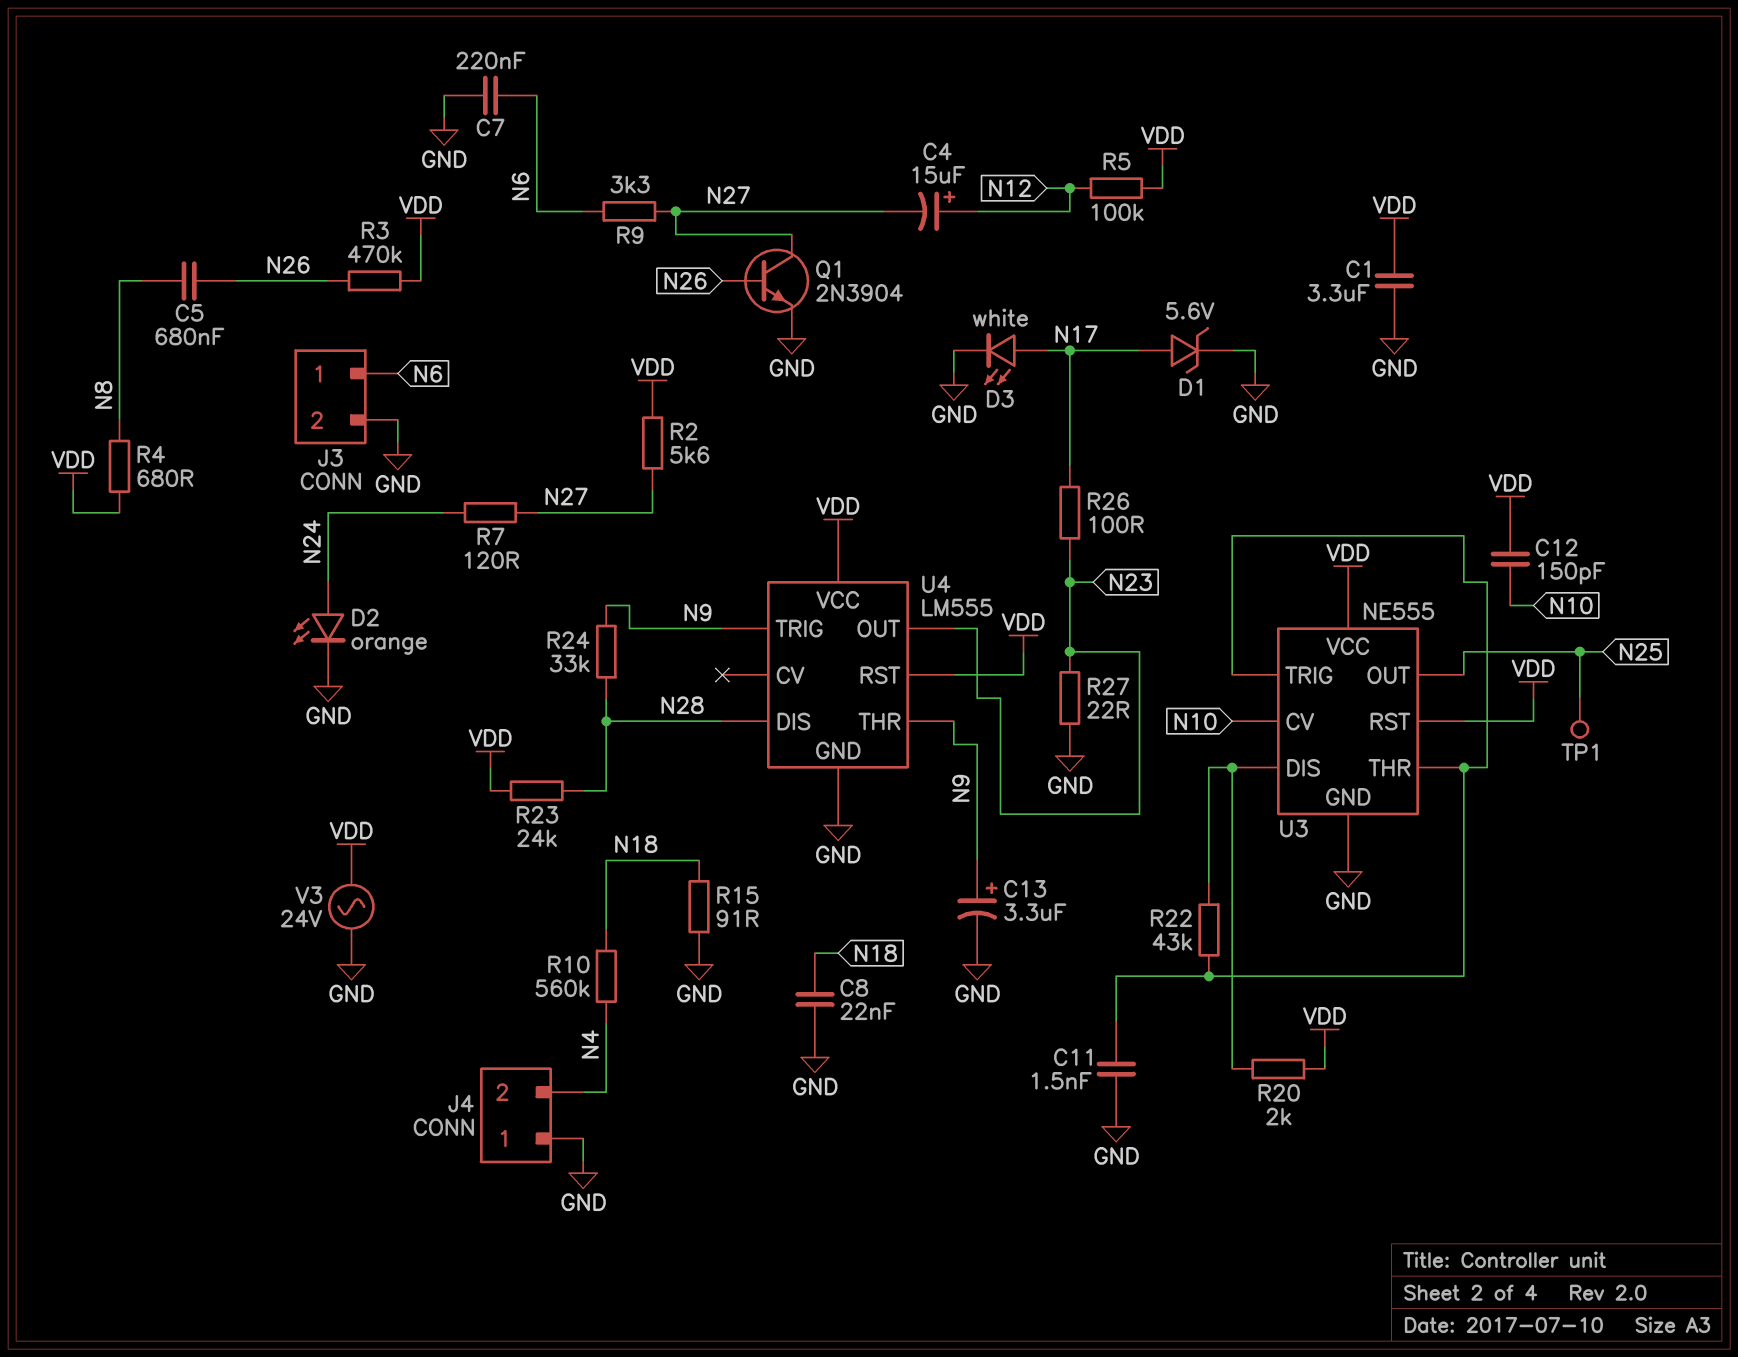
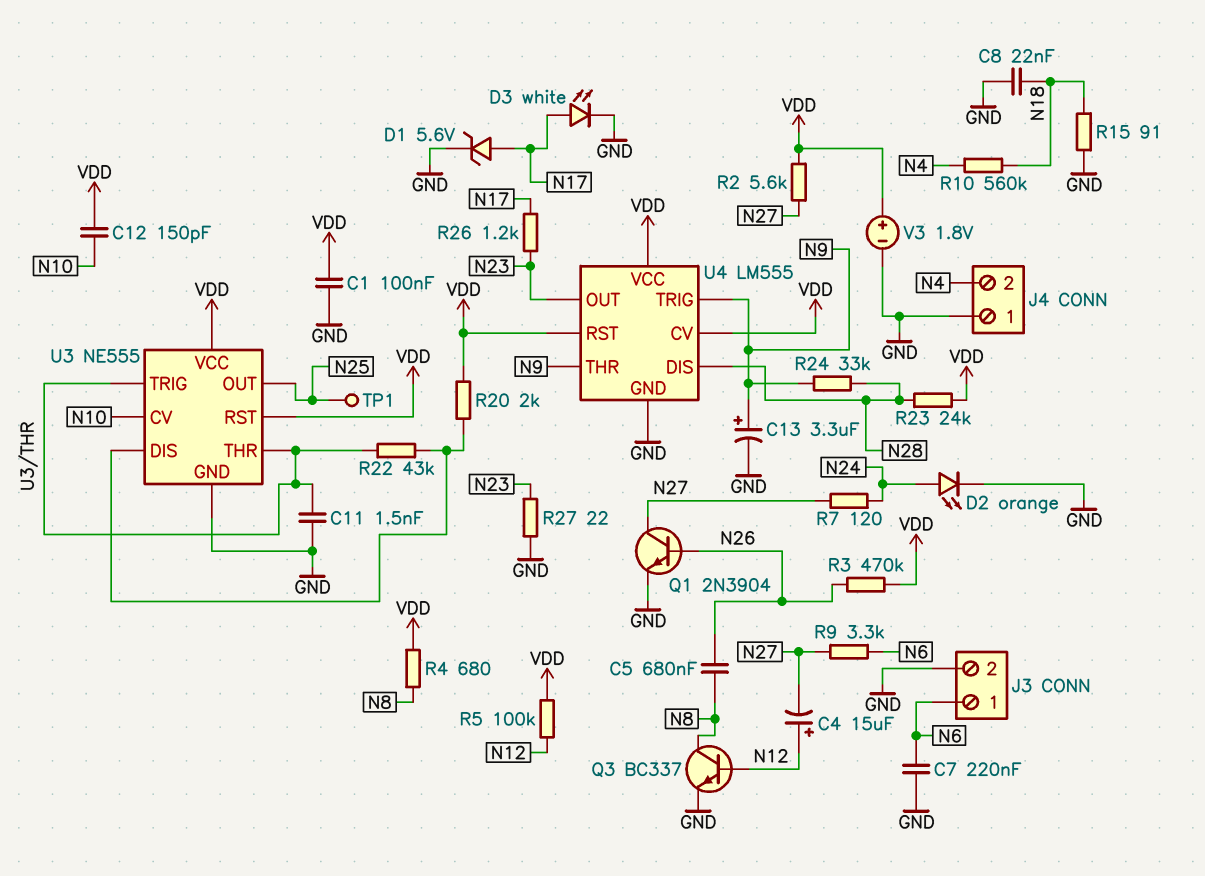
C1: 3.3uF (GND, VDD) -> 100nF (GND, VDD)
Q3: none -> NPN BC337 (B N12, C N8, E GND)
R26: 100 (N17, N23) -> 1.2k (N17, N23)
U4 pin CV: none -> VDD
V3: AC 24V (GND, VDD) -> 1.8V (plus VDD, minus GND)

